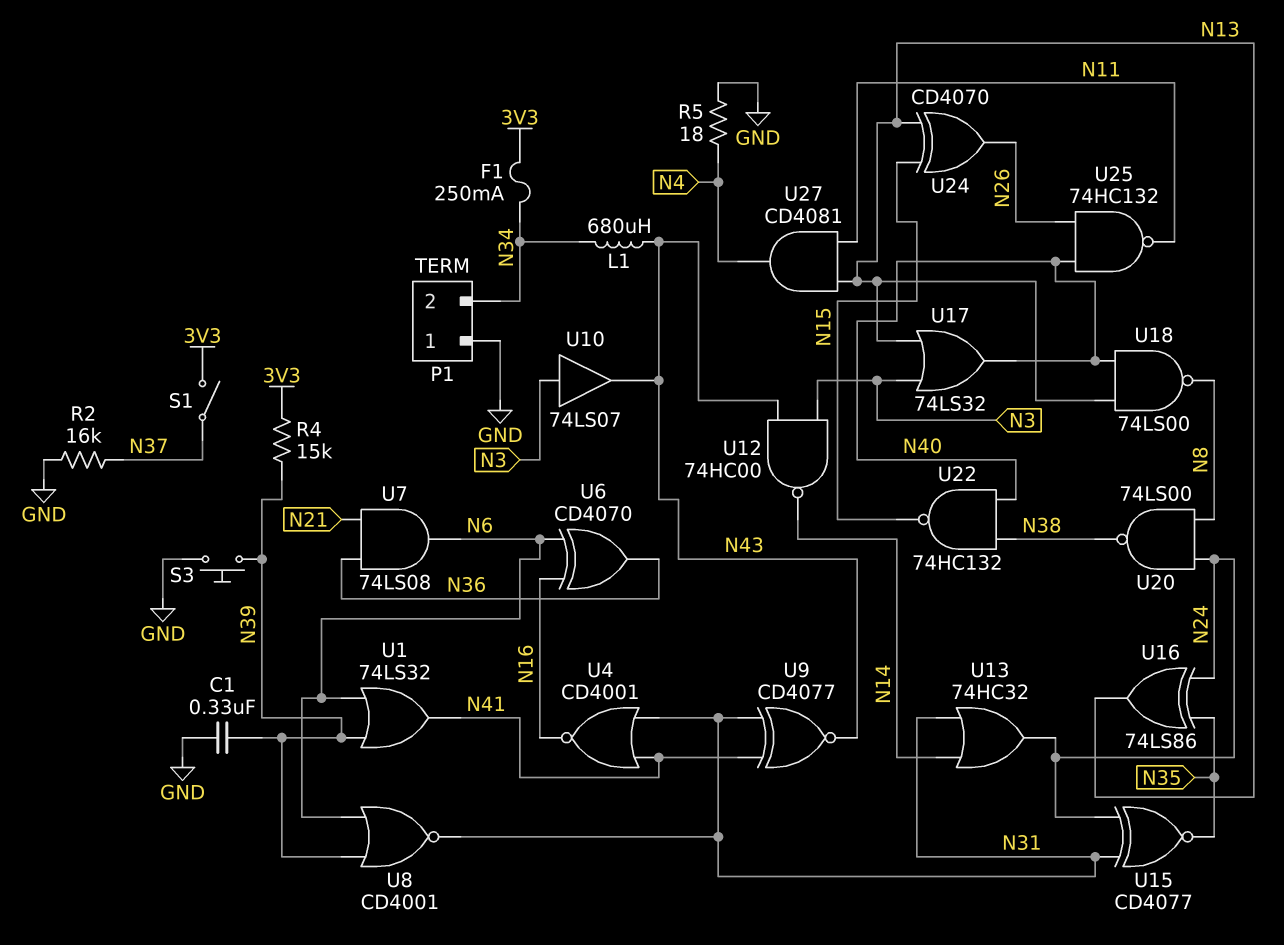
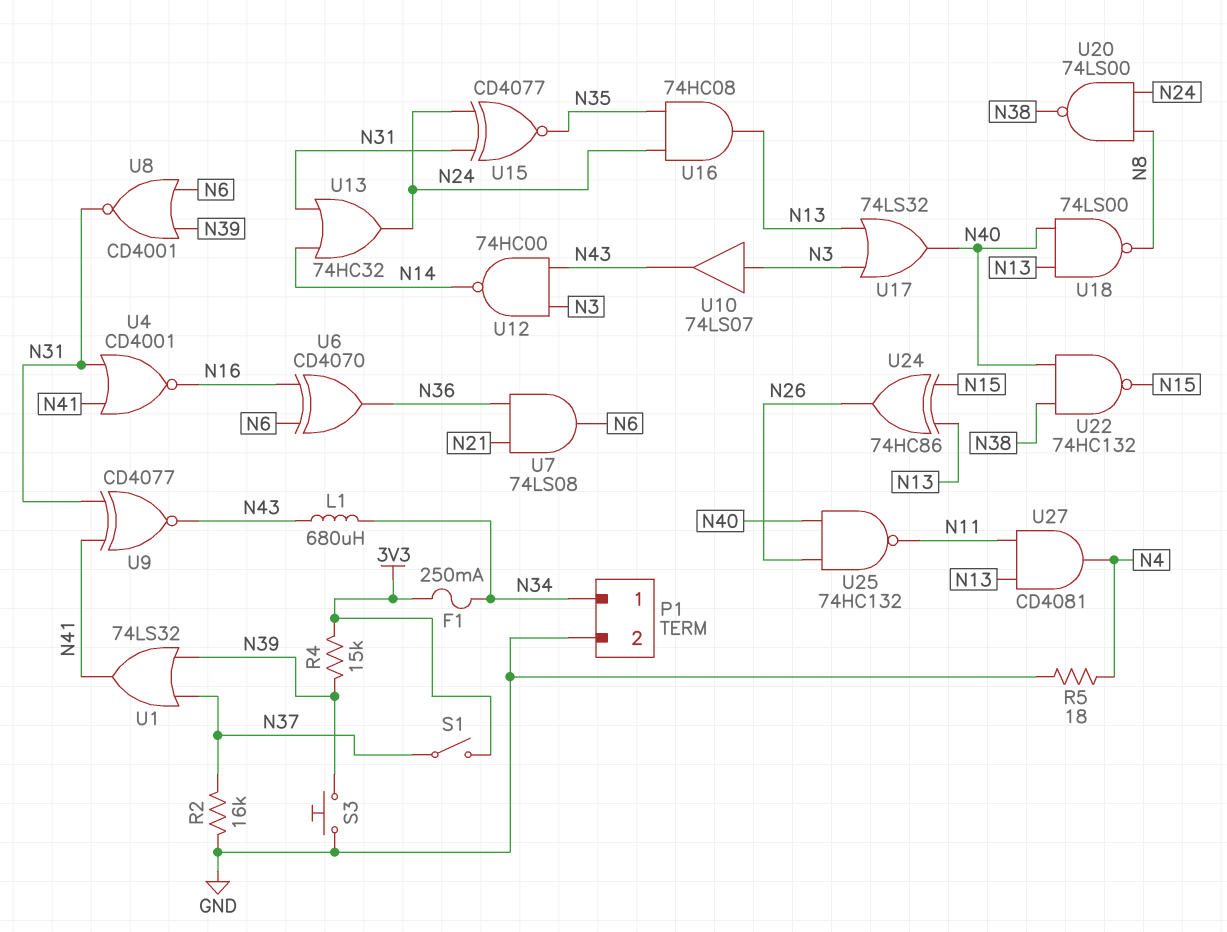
C1: 330nF (GND, N39) -> none
P1 pin 1: GND -> N34
P1 pin 2: N34 -> GND
U1: OR 74LS32 (in N6, in N39, out N41) -> OR 74LS32 (in N37, in N39, out N41)
U16: XOR 74LS86 (in N24, in N35, out N13) -> AND 74HC08 (in N24, in N35, out N13)
U24: XOR CD4070 (in N13, in N15, out N26) -> XOR 74HC86 (in N13, in N15, out N26)

